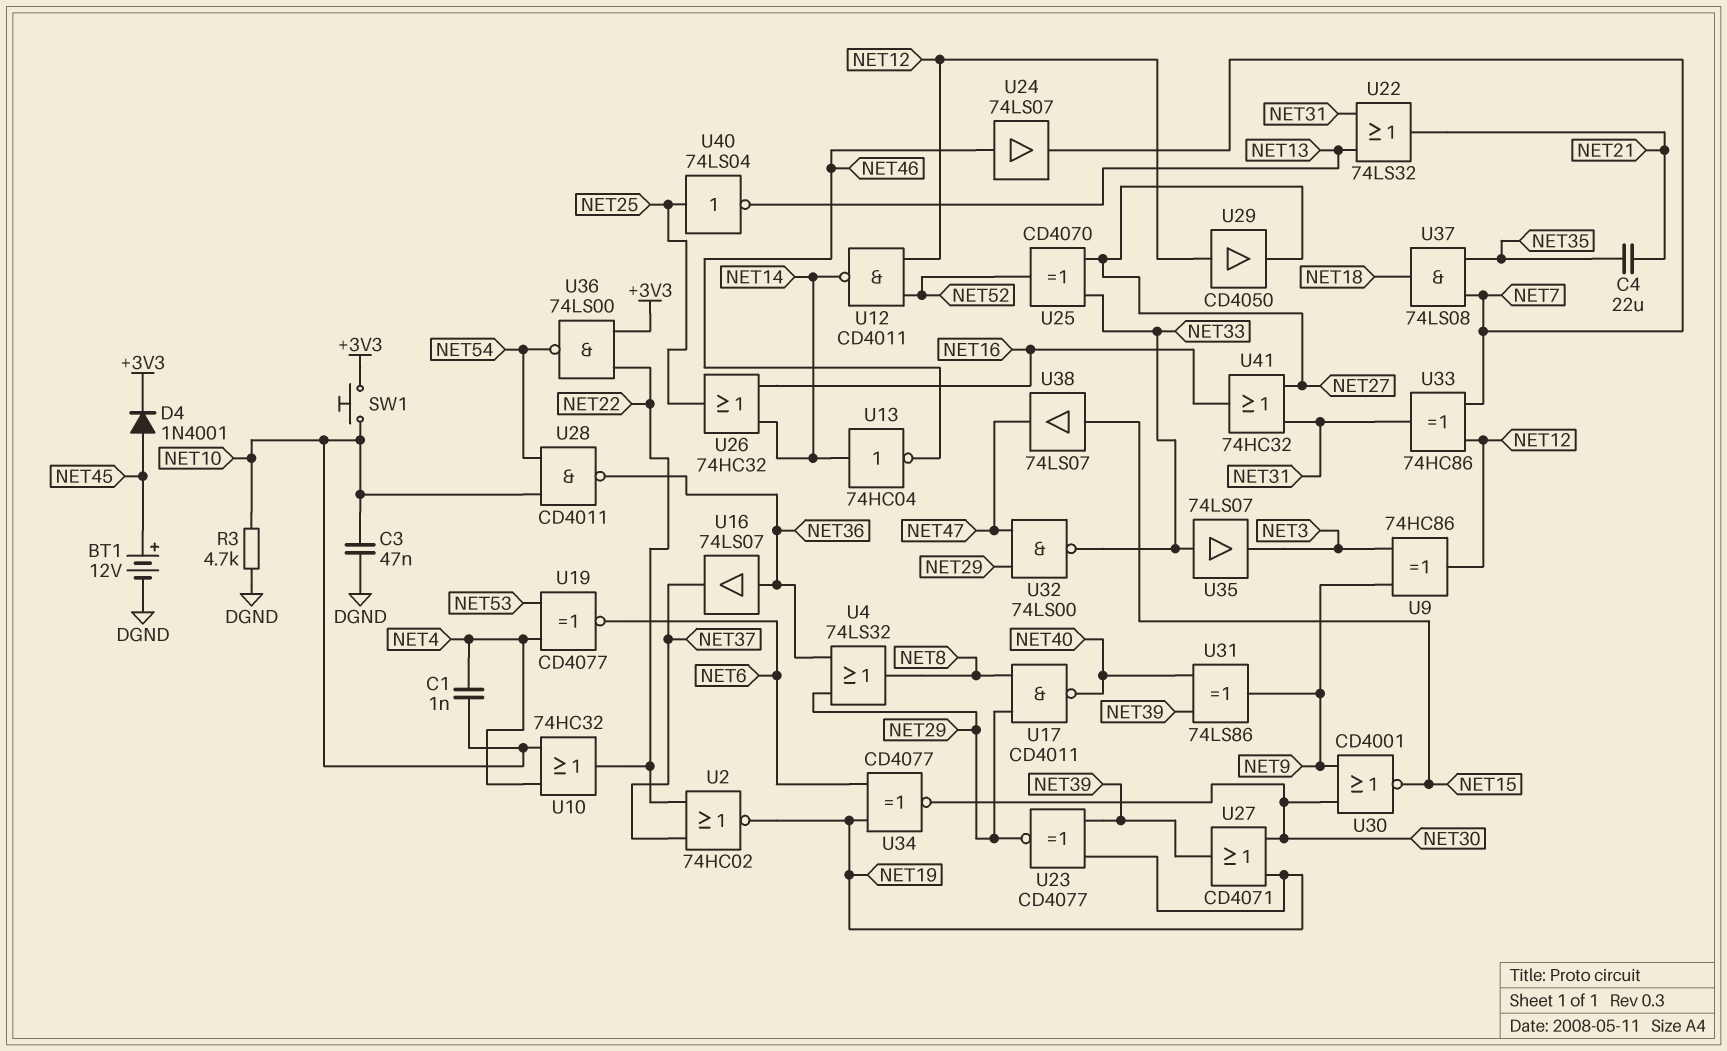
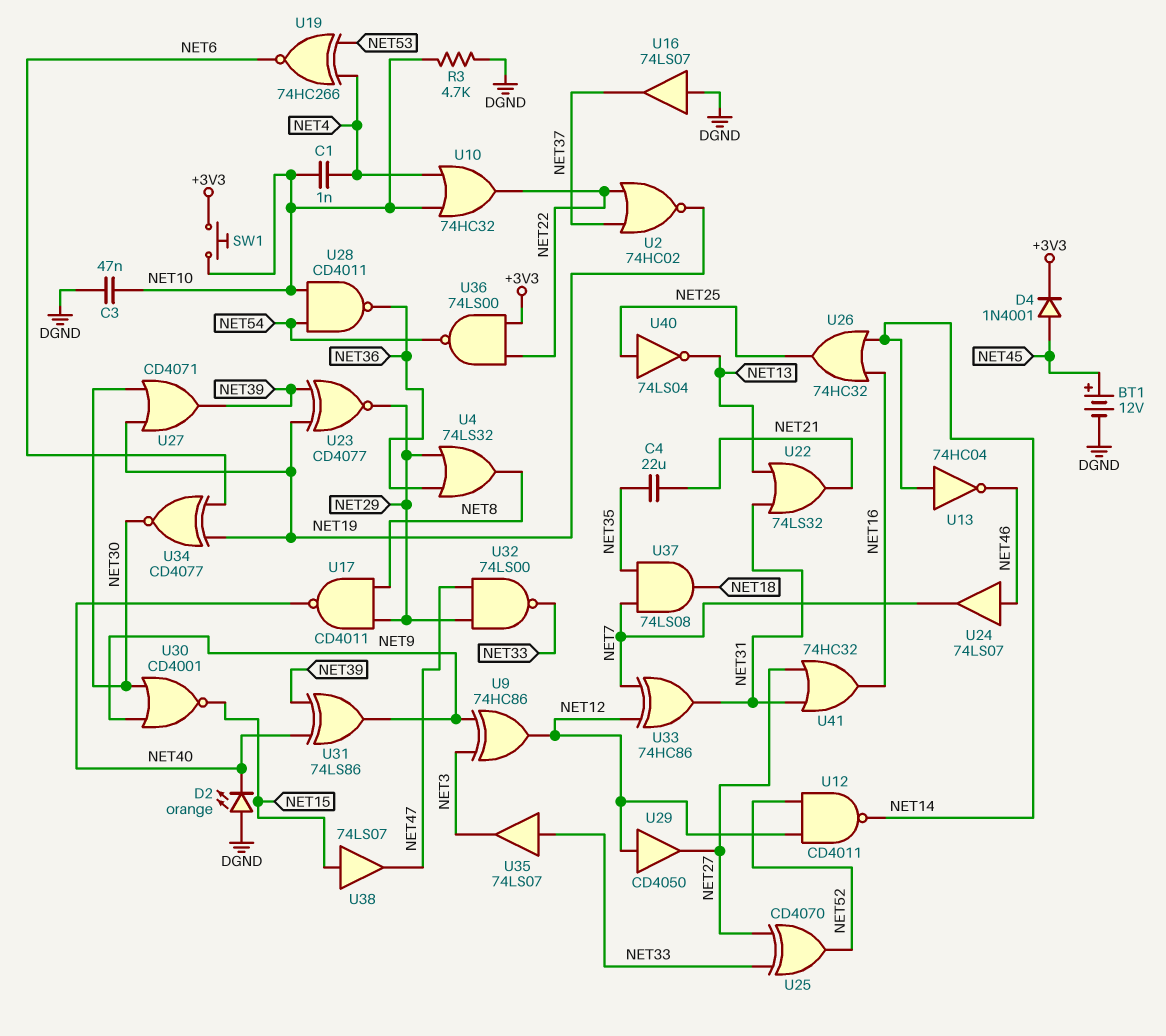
D2: none -> LED orange (A DGND, K NET40)
U16: buffer 74LS07 (in NET36, out NET37) -> buffer 74LS07 (in DGND, out NET37)
U19: XNOR CD4077 (in NET4, in NET53, out NET6) -> XNOR 74HC266 (in NET4, in NET53, out NET6)

